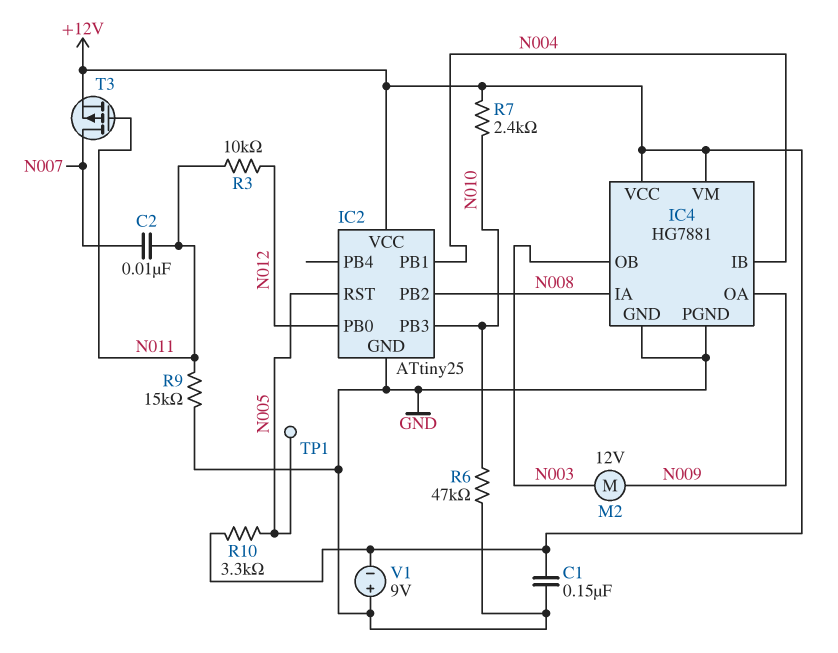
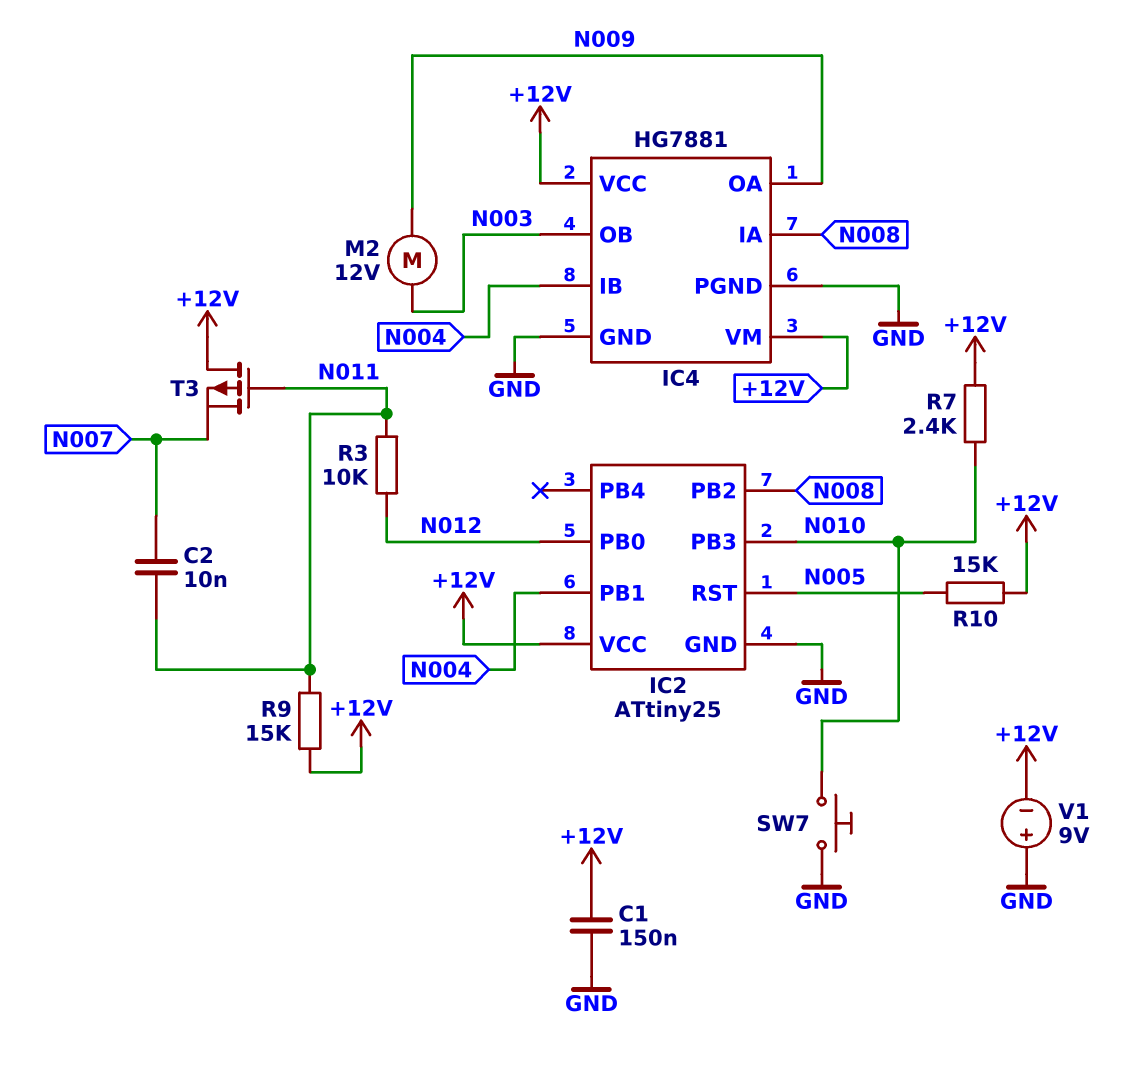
R6: 47k (GND, N010) -> none
R9: 15k (GND, N011) -> 15k (+12V, N011)
R10: 3.3k (+12V, N005) -> 15k (+12V, N005)
SW7: none -> button (GND, N010)
T3: PMOS (G N011, D N007, S +12V) -> PMOS (G N011, D +12V, S N007)
TP1: test point (N005) -> none

